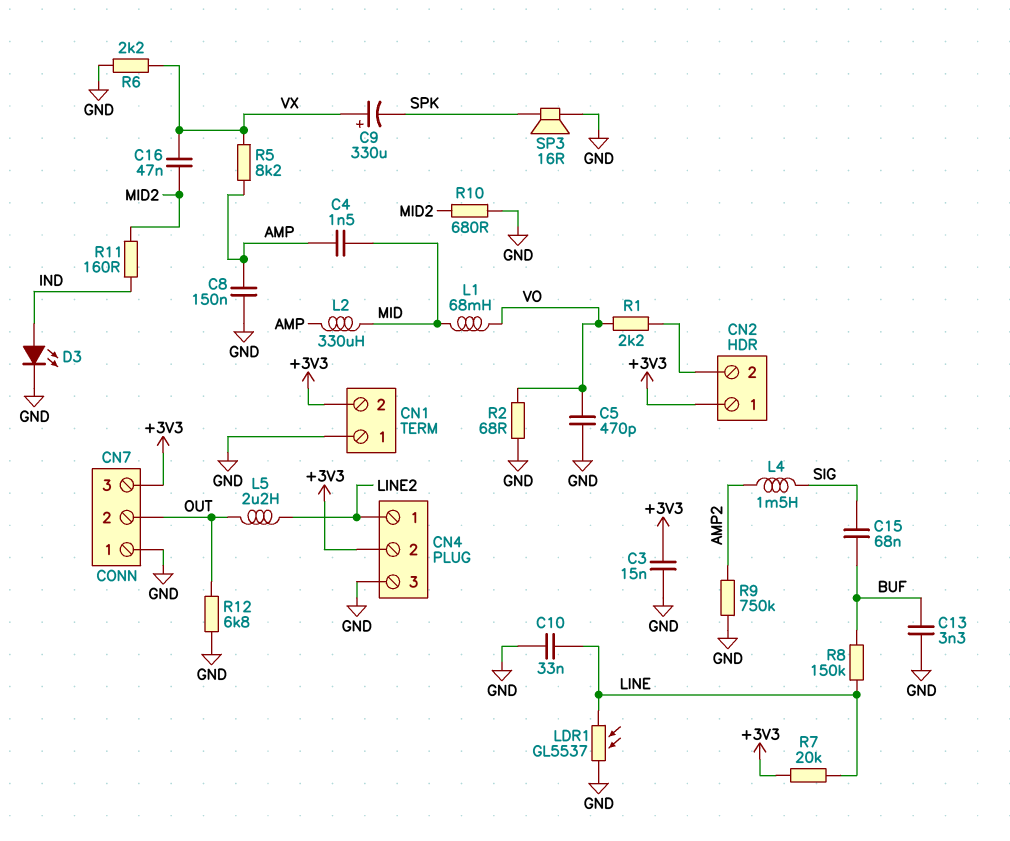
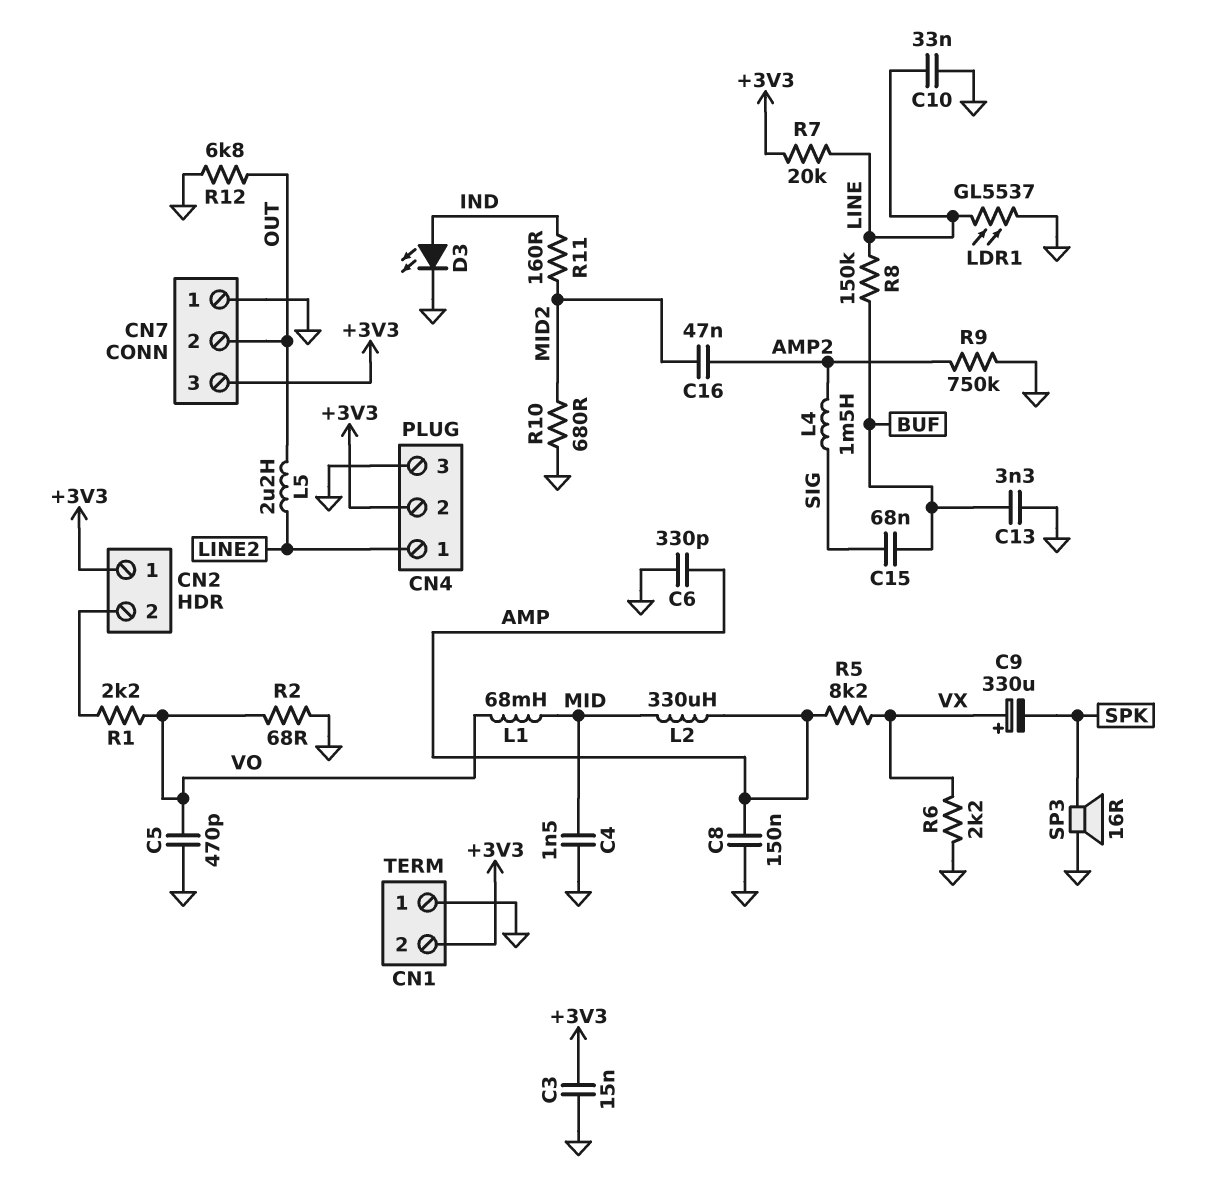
C4: 1.5nF (AMP, MID) -> 1.5nF (GND, MID)
C6: none -> 330pF (AMP, GND)
C16: 47nF (MID2, VX) -> 47nF (AMP2, MID2)

